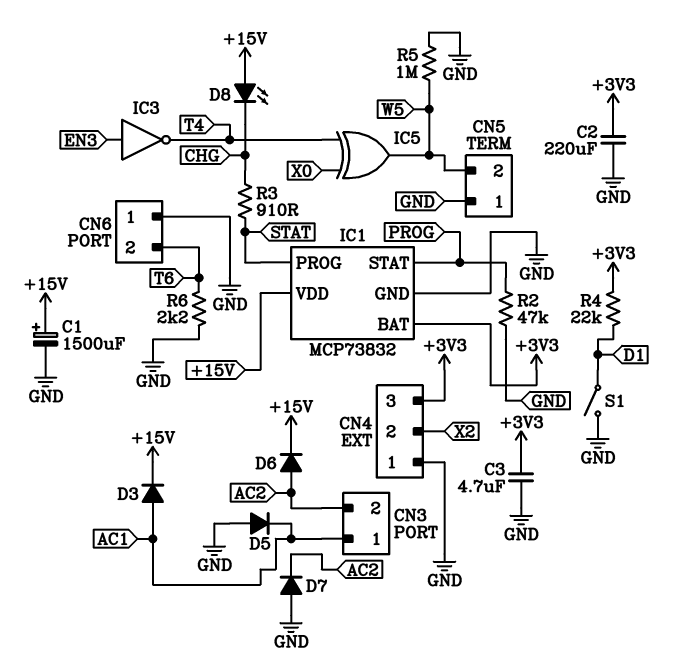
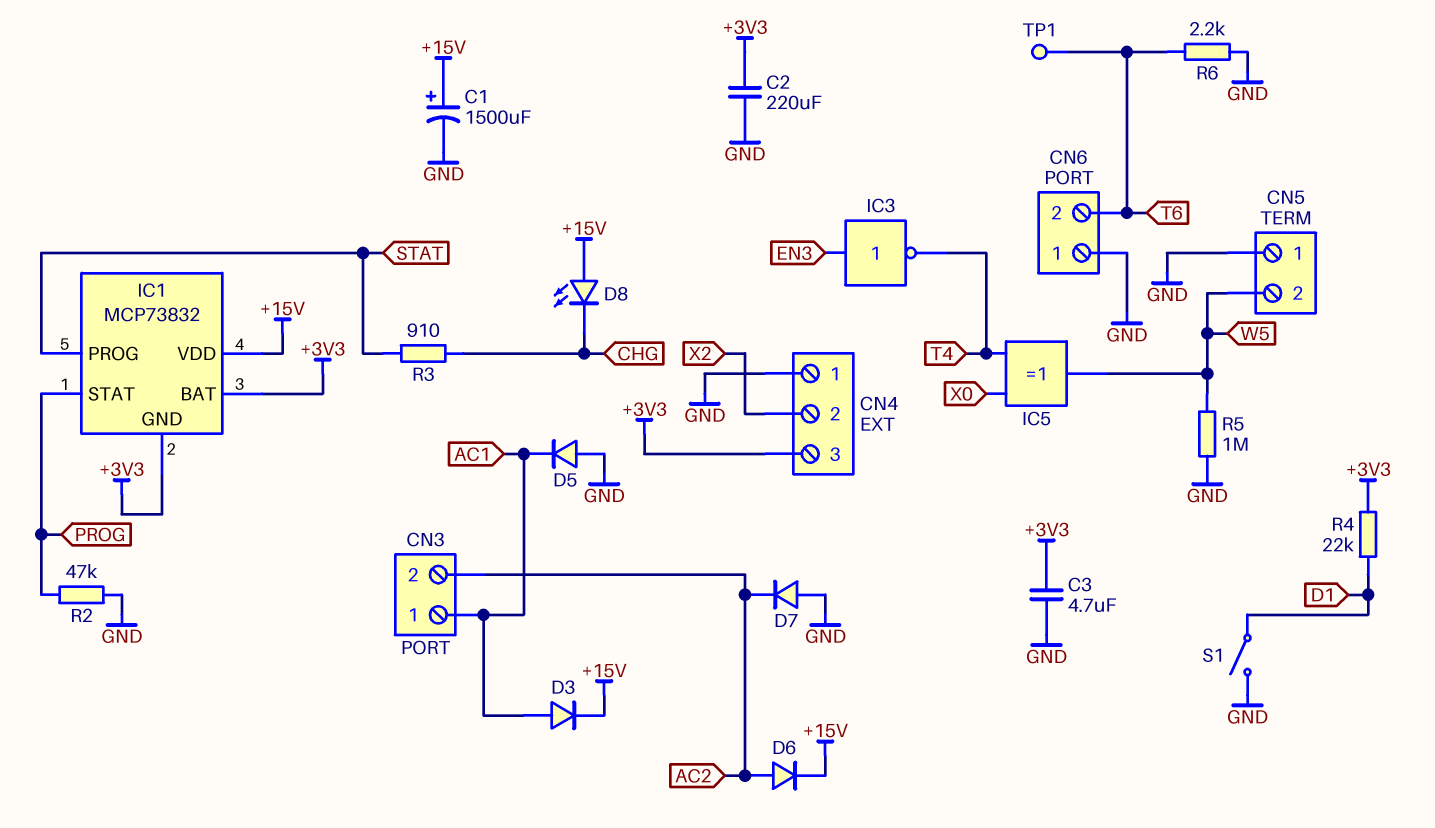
IC1 pin GND: GND -> +3V3
TP1: none -> test point (T6)

